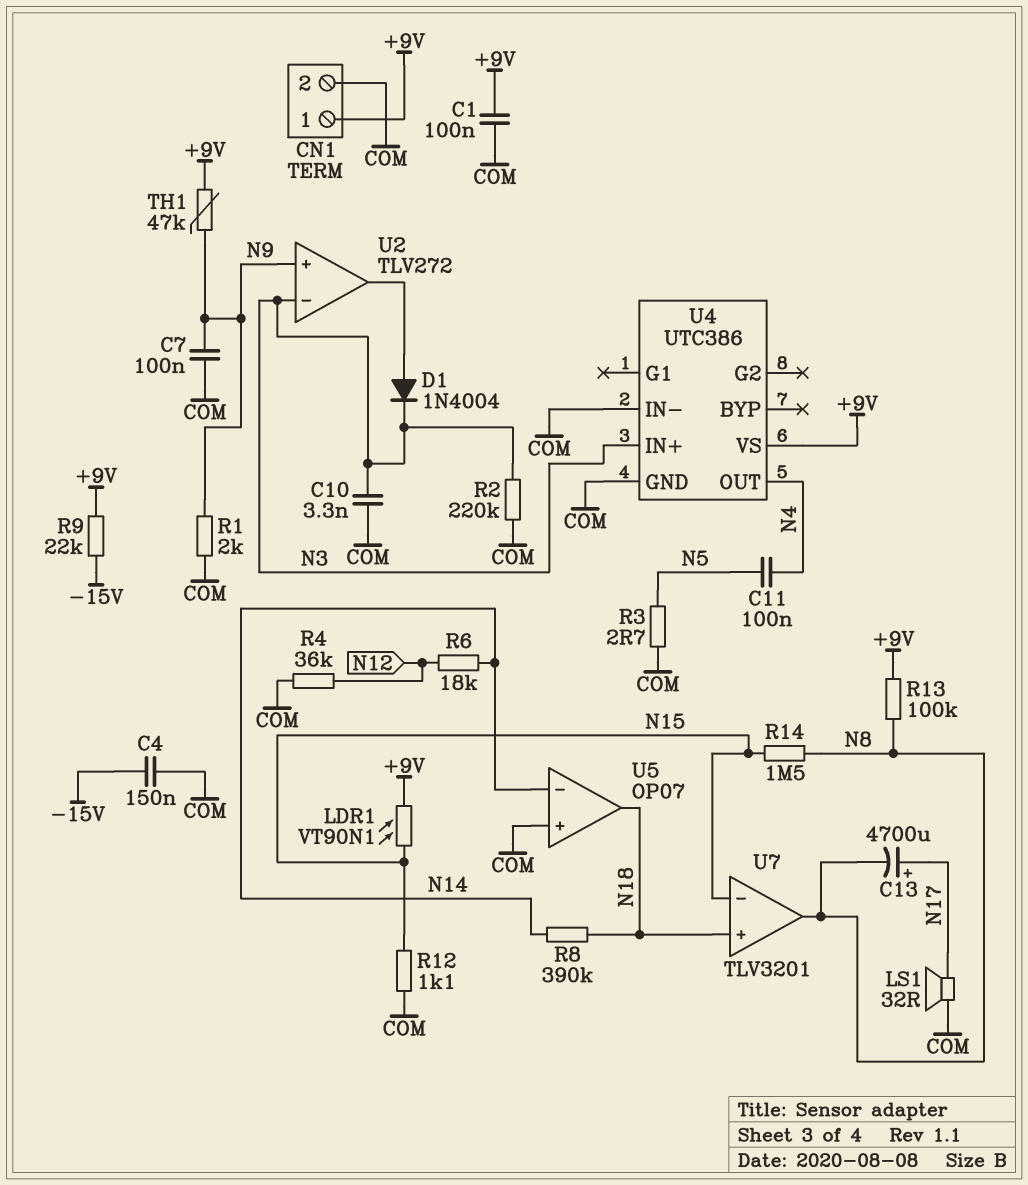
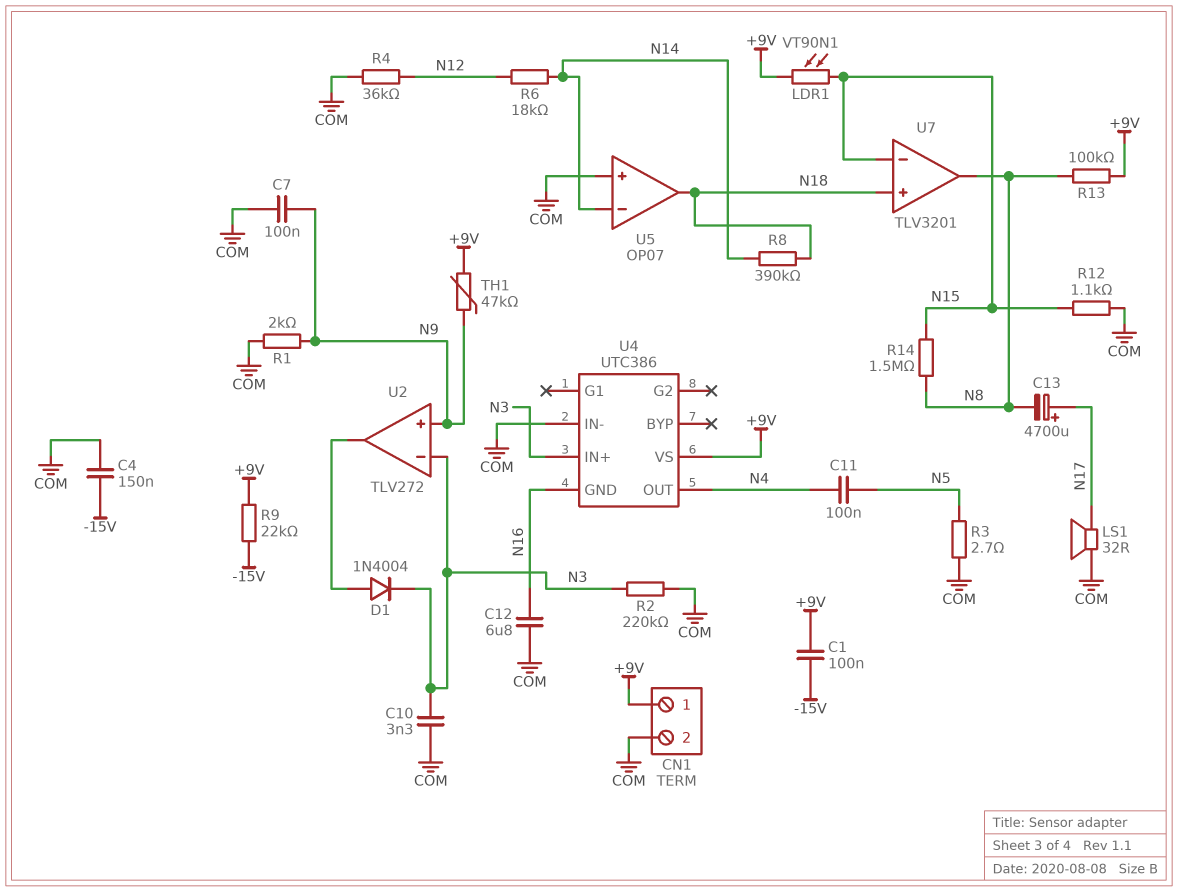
C1: 100nF (+9V, COM) -> 100nF (+9V, -15V)
C12: none -> 6.8uF (COM, N16)
U4 pin GND: COM -> N16

